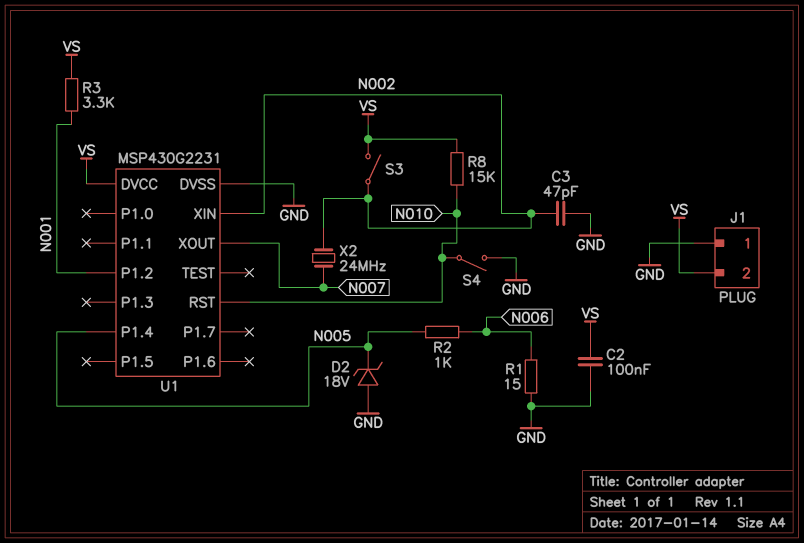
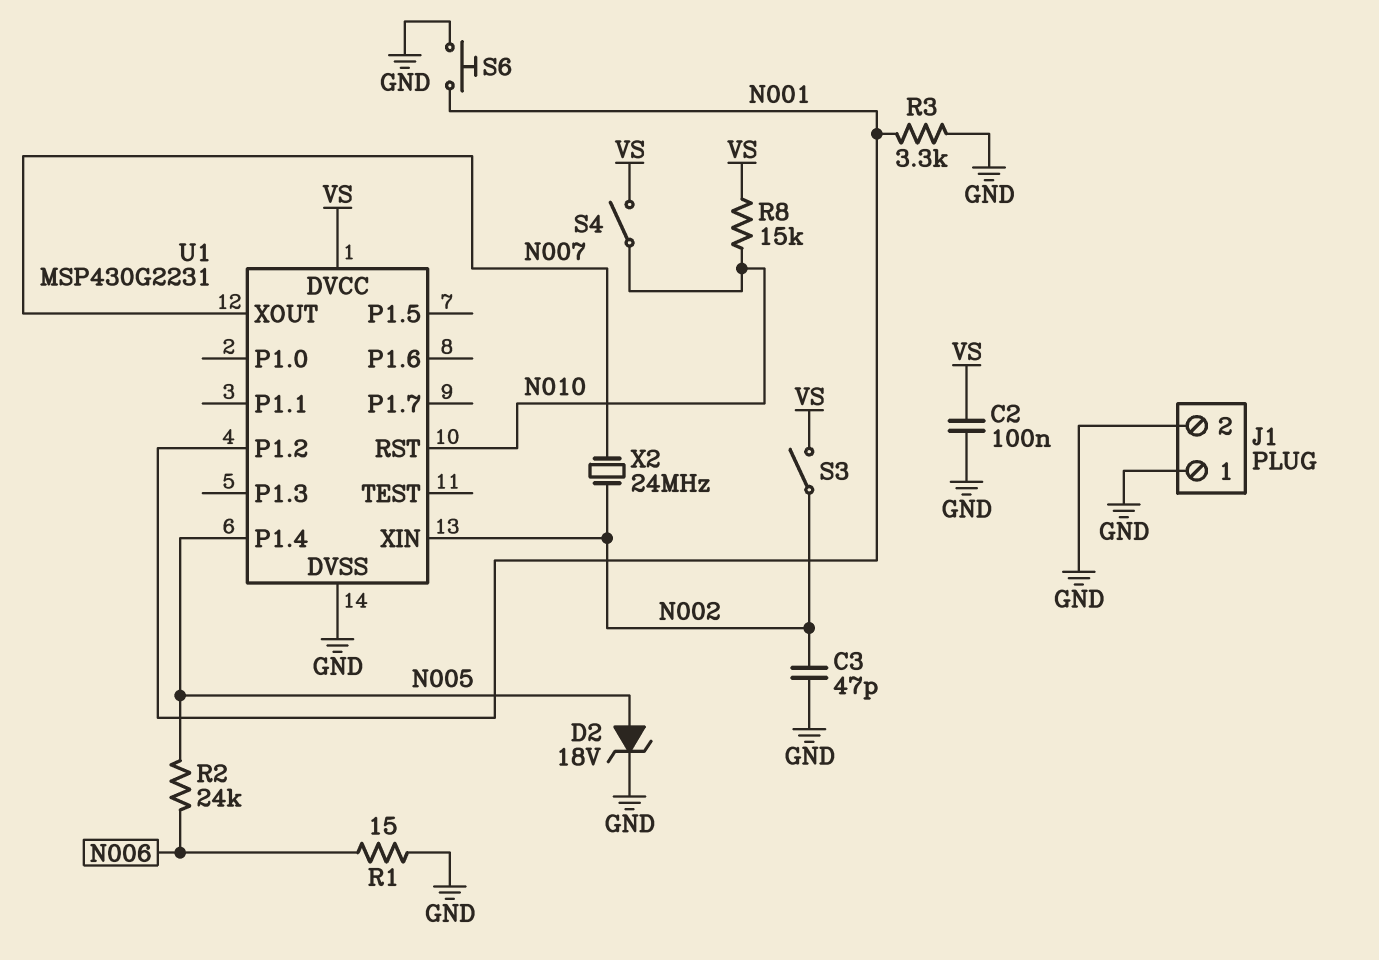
D2: zener 18V (A GND, K N005) -> zener 18V (A N005, K GND)
J1 pin 2: VS -> GND
R2: 1k (N005, N006) -> 24k (N005, N006)
R3: 3.3k (N001, VS) -> 3.3k (GND, N001)
S4: switch (GND, N010) -> switch (N010, VS)
S6: none -> button (GND, N001)

